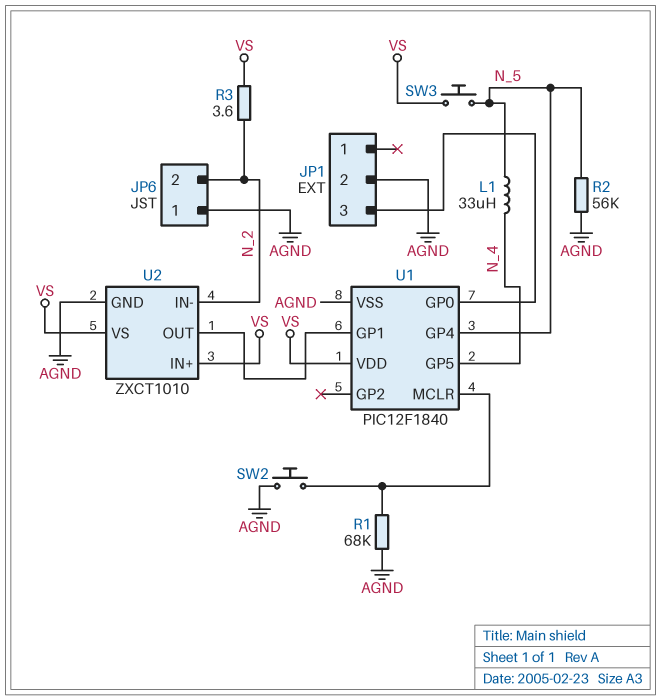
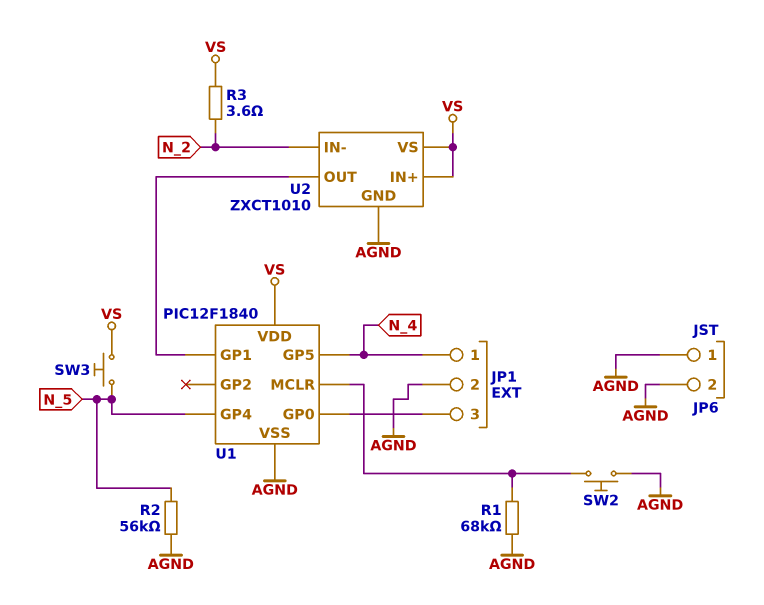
JP1 pin 1: none -> N_4
JP6 pin 2: N_2 -> AGND
L1: 33uH (N_4, N_5) -> none

